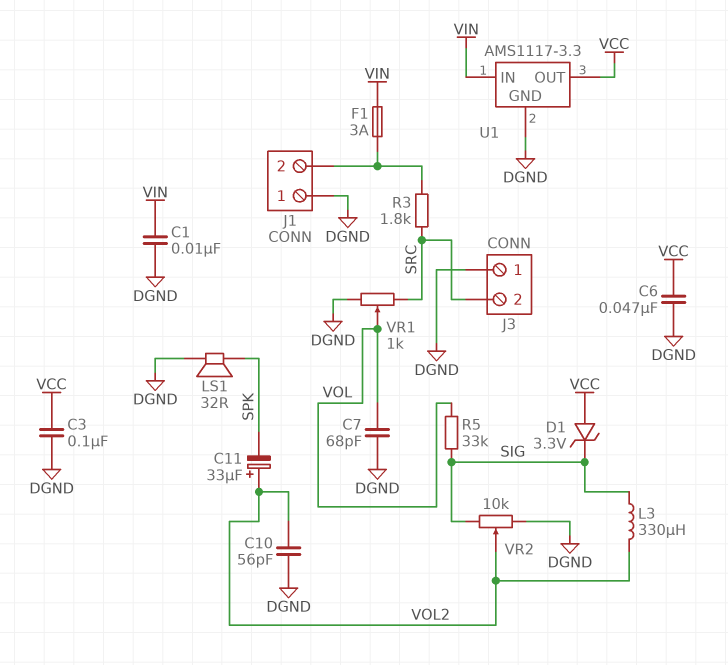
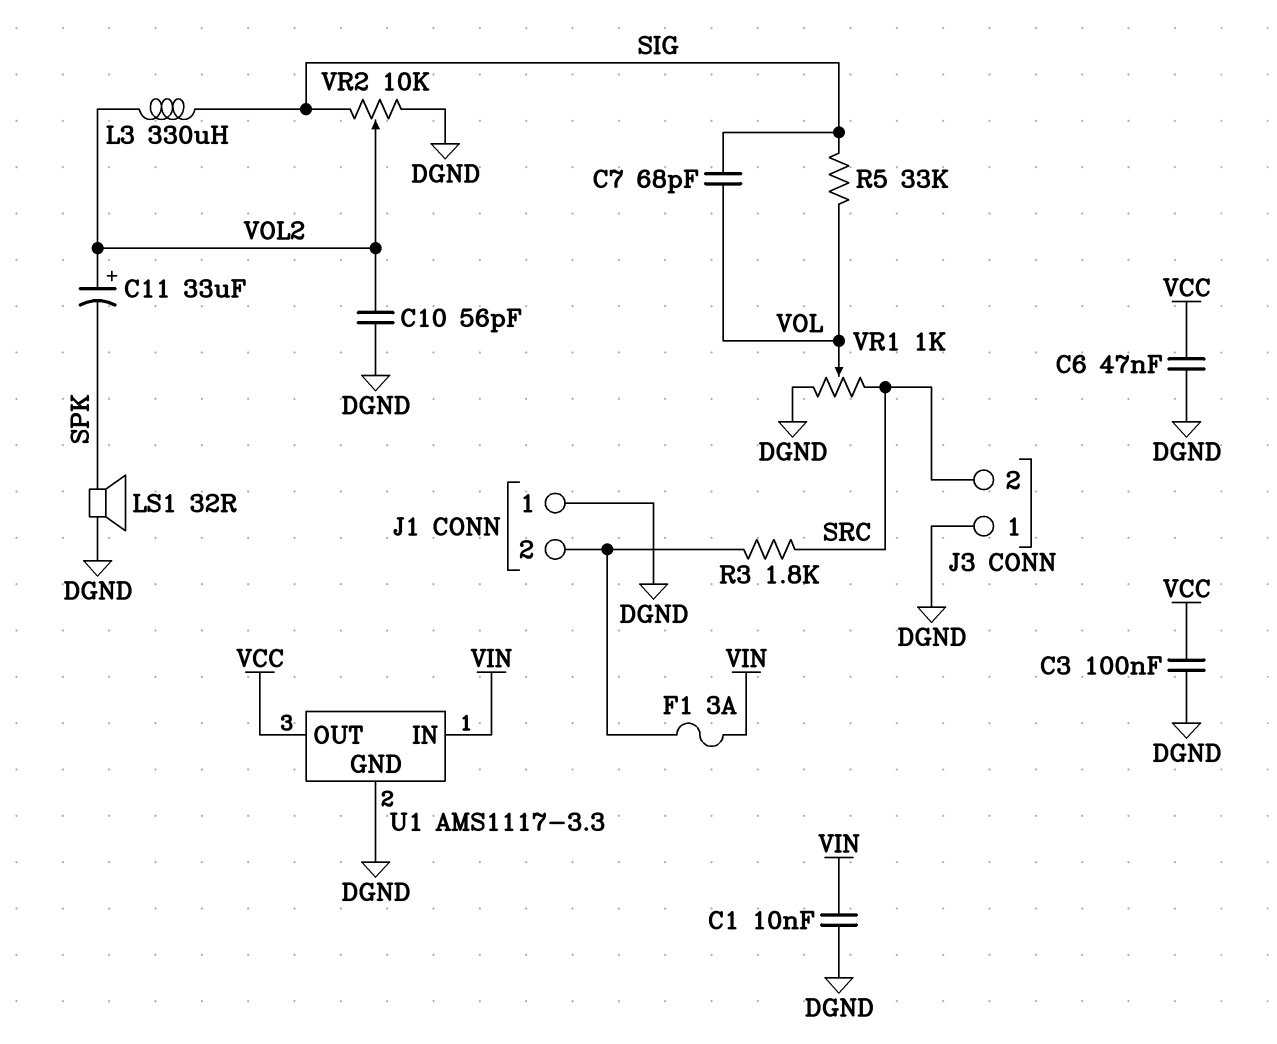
C7: 68pF (DGND, VOL) -> 68pF (SIG, VOL)
D1: zener 3.3V (A VCC, K SIG) -> none

